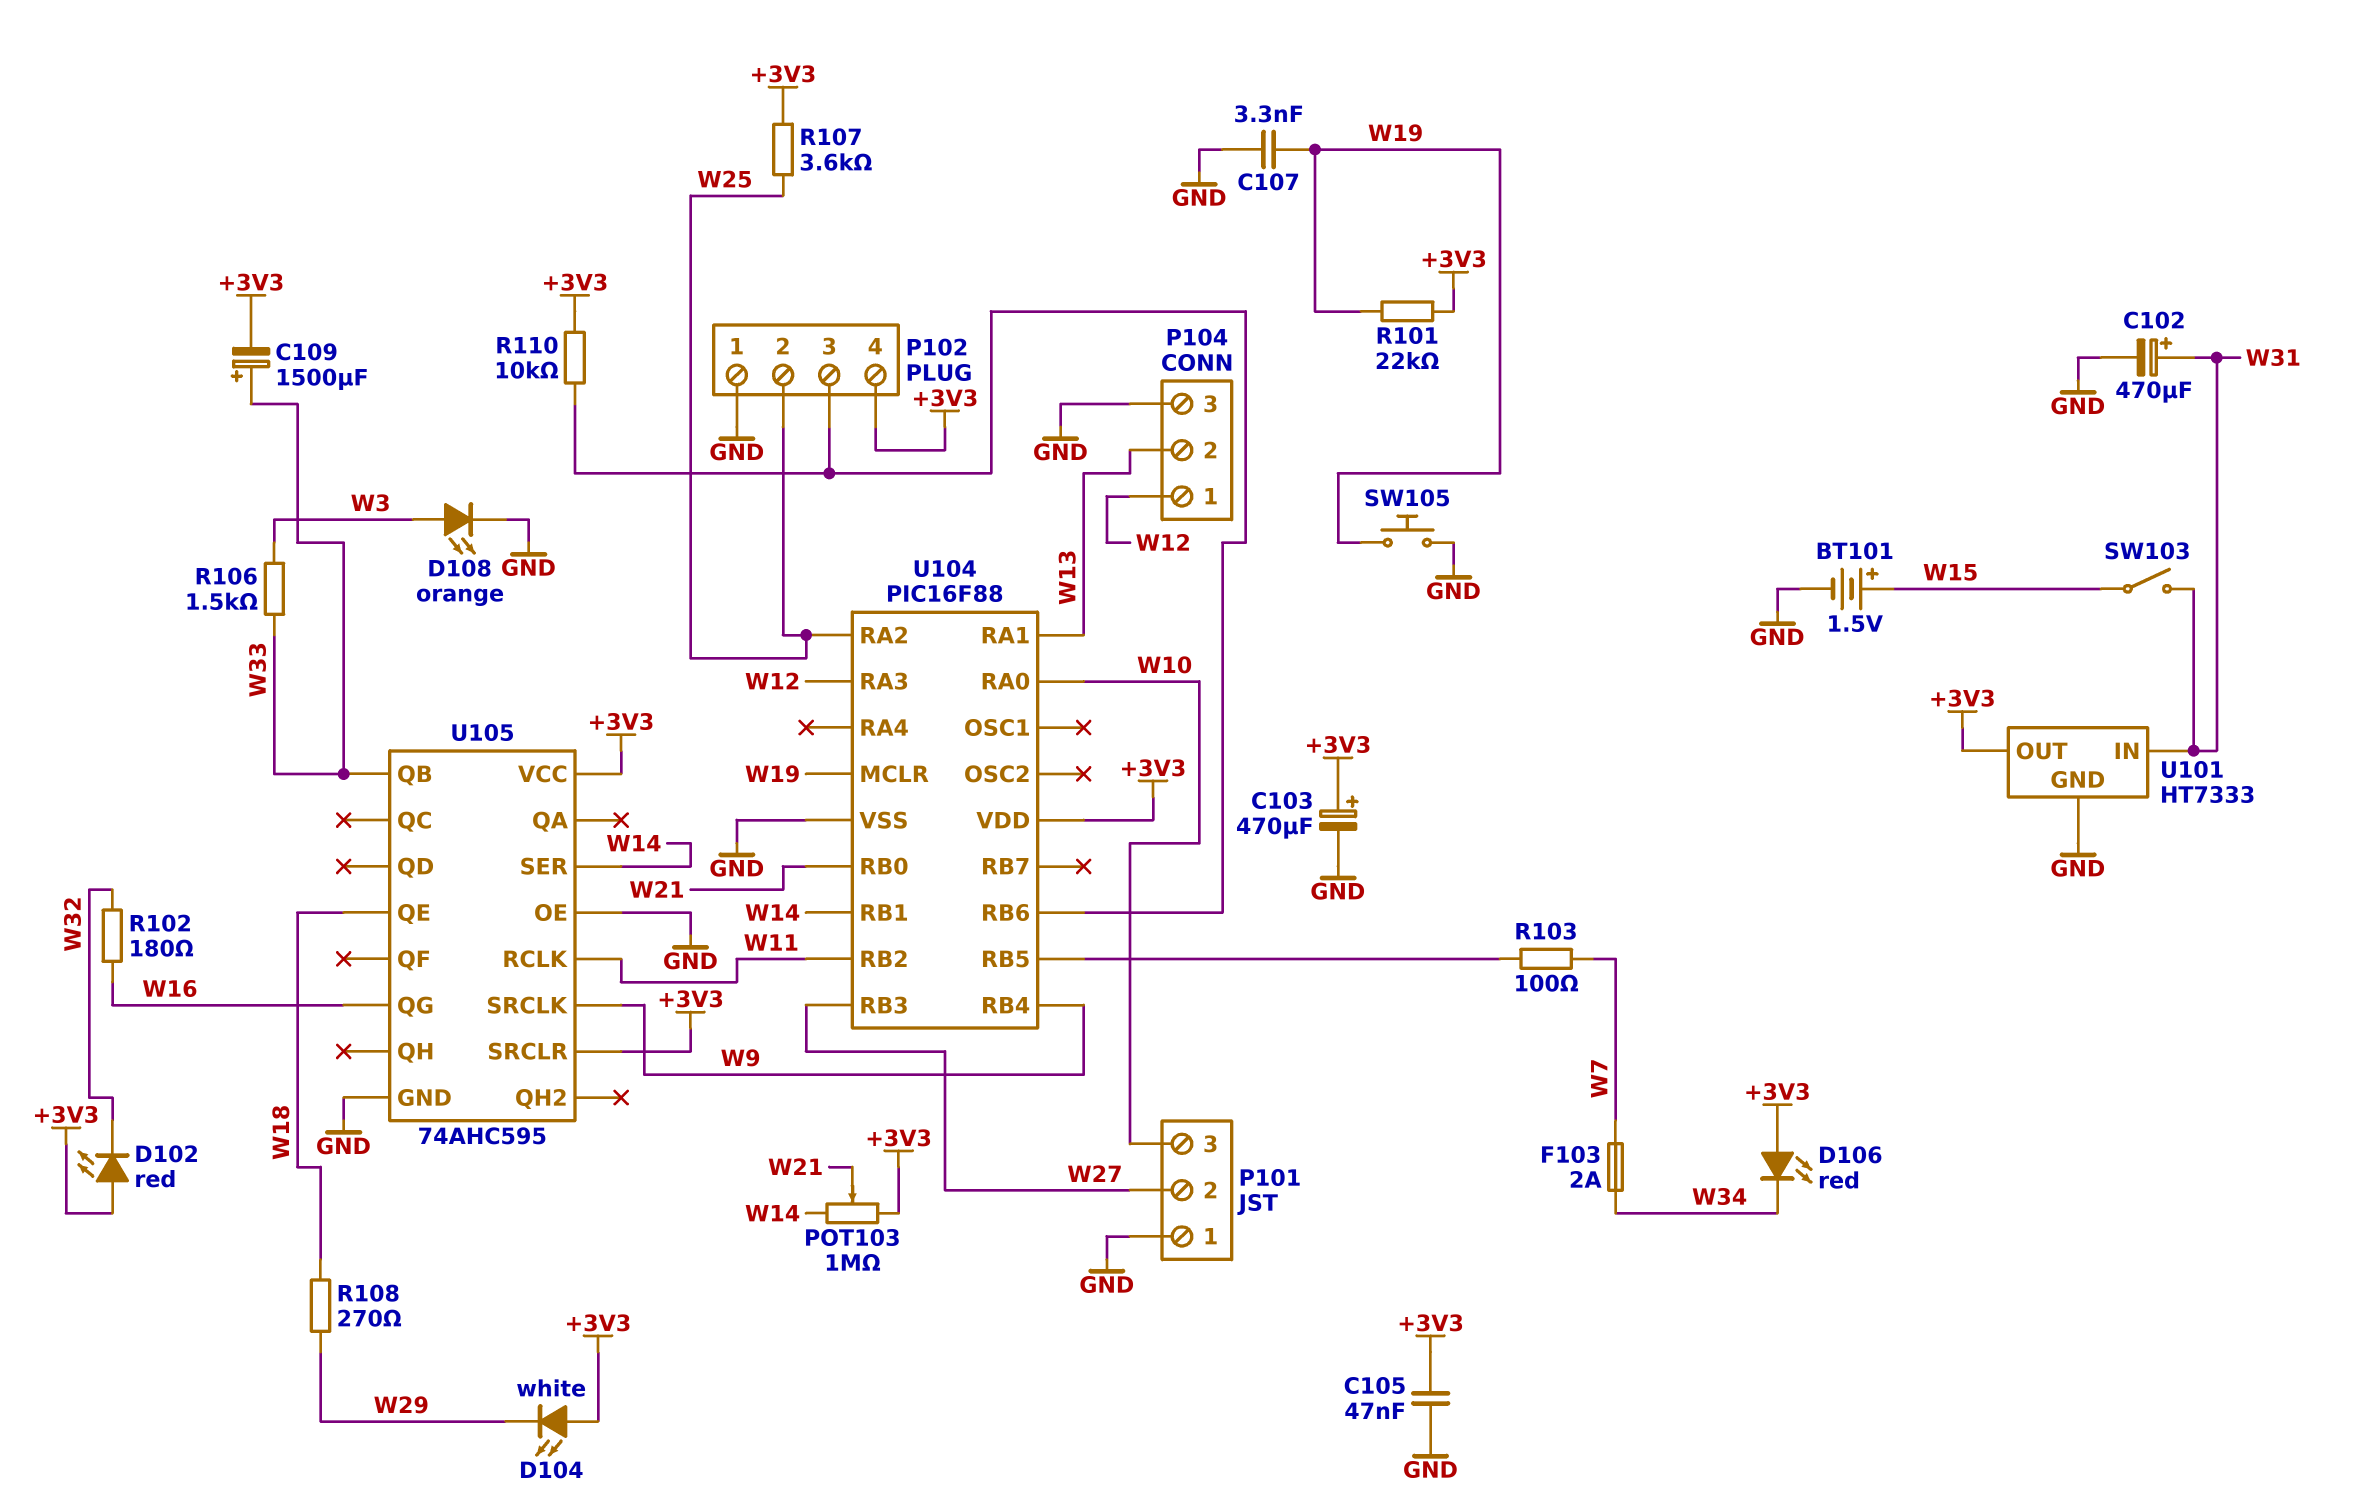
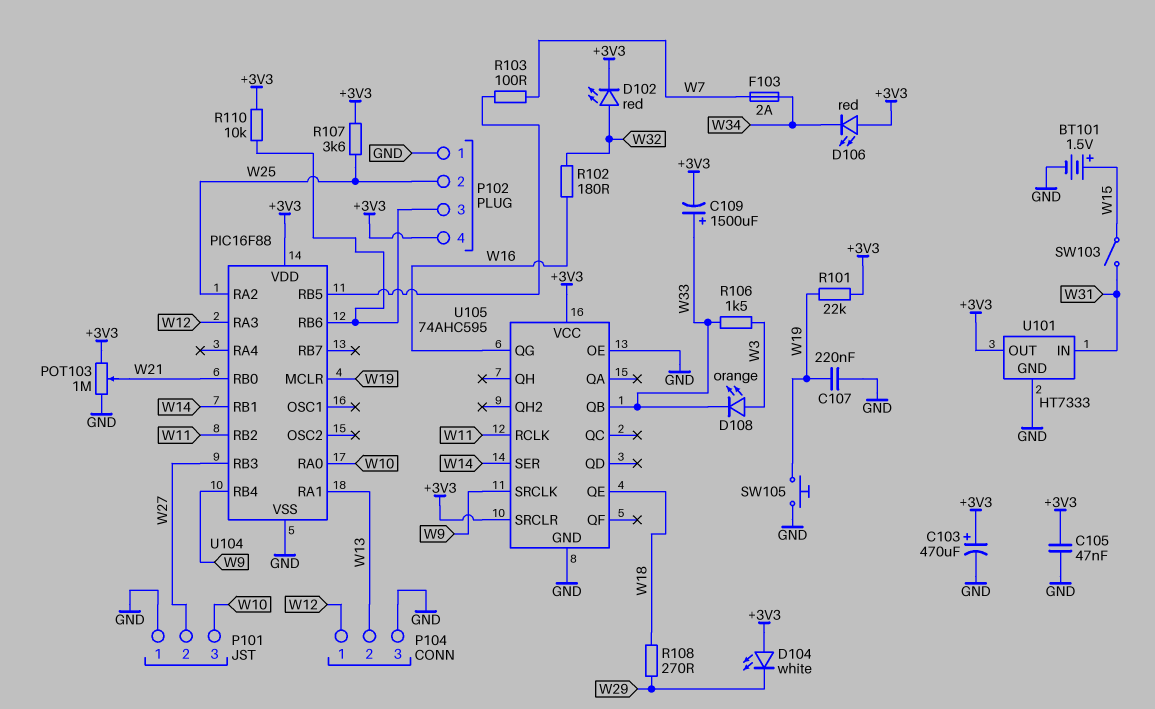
C102: 470uF (plus W31, minus GND) -> none
C107: 3.3nF (GND, W19) -> 220nF (GND, W19)
D102: LED red (A +3V3, K W32) -> LED red (A W32, K +3V3)
D108: LED orange (A W3, K GND) -> LED orange (A W3, K W33)
POT103: 1M (+3V3, W14, wiper W21) -> 1M (+3V3, GND, wiper W21)

